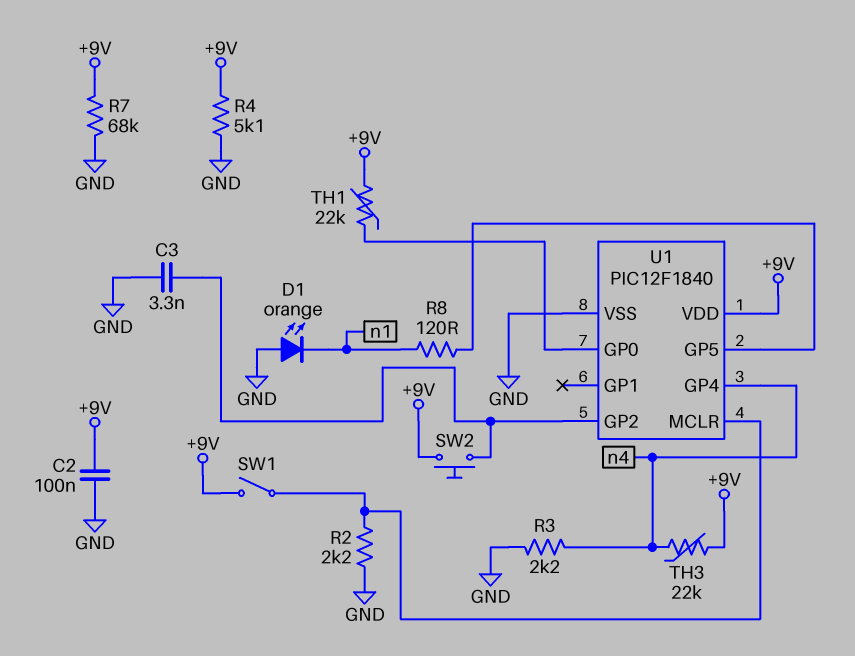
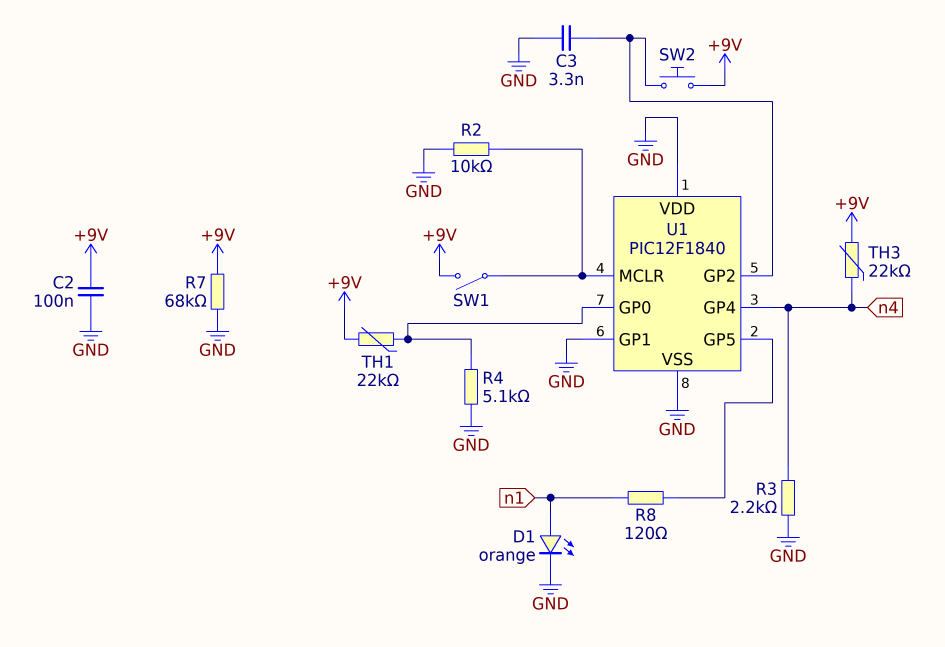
D1: LED orange (A GND, K n1) -> LED orange (A n1, K GND)
R2: 2.2k (GND, U1/MCLR) -> 10k (GND, U1/MCLR)
R4: 5.1k (+9V, GND) -> 5.1k (GND, U1/GP0)
U1 pin GP1: none -> GND
U1 pin VDD: +9V -> GND

